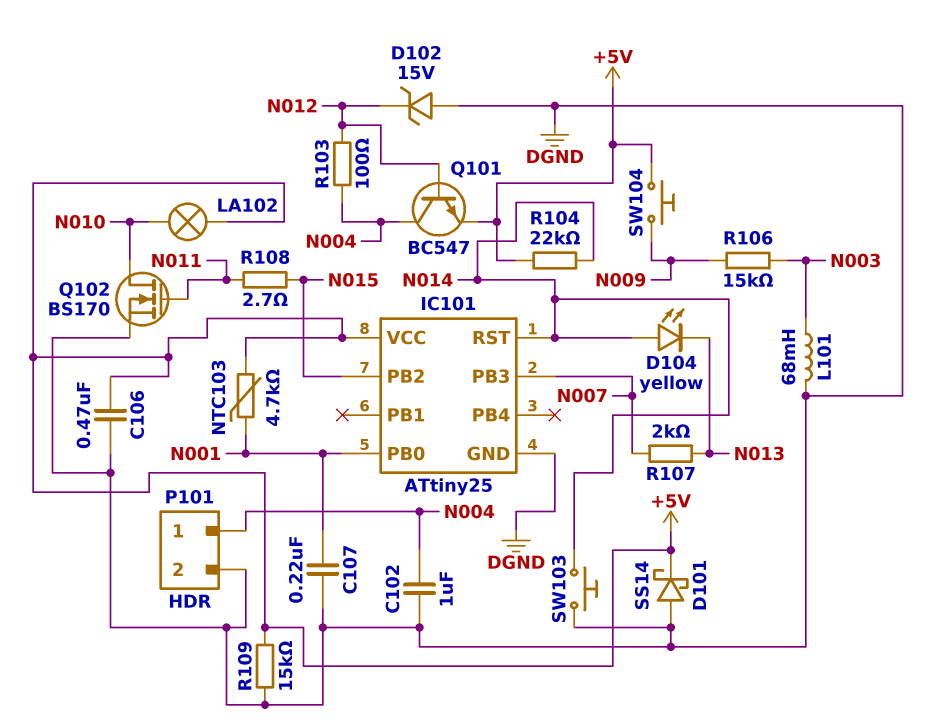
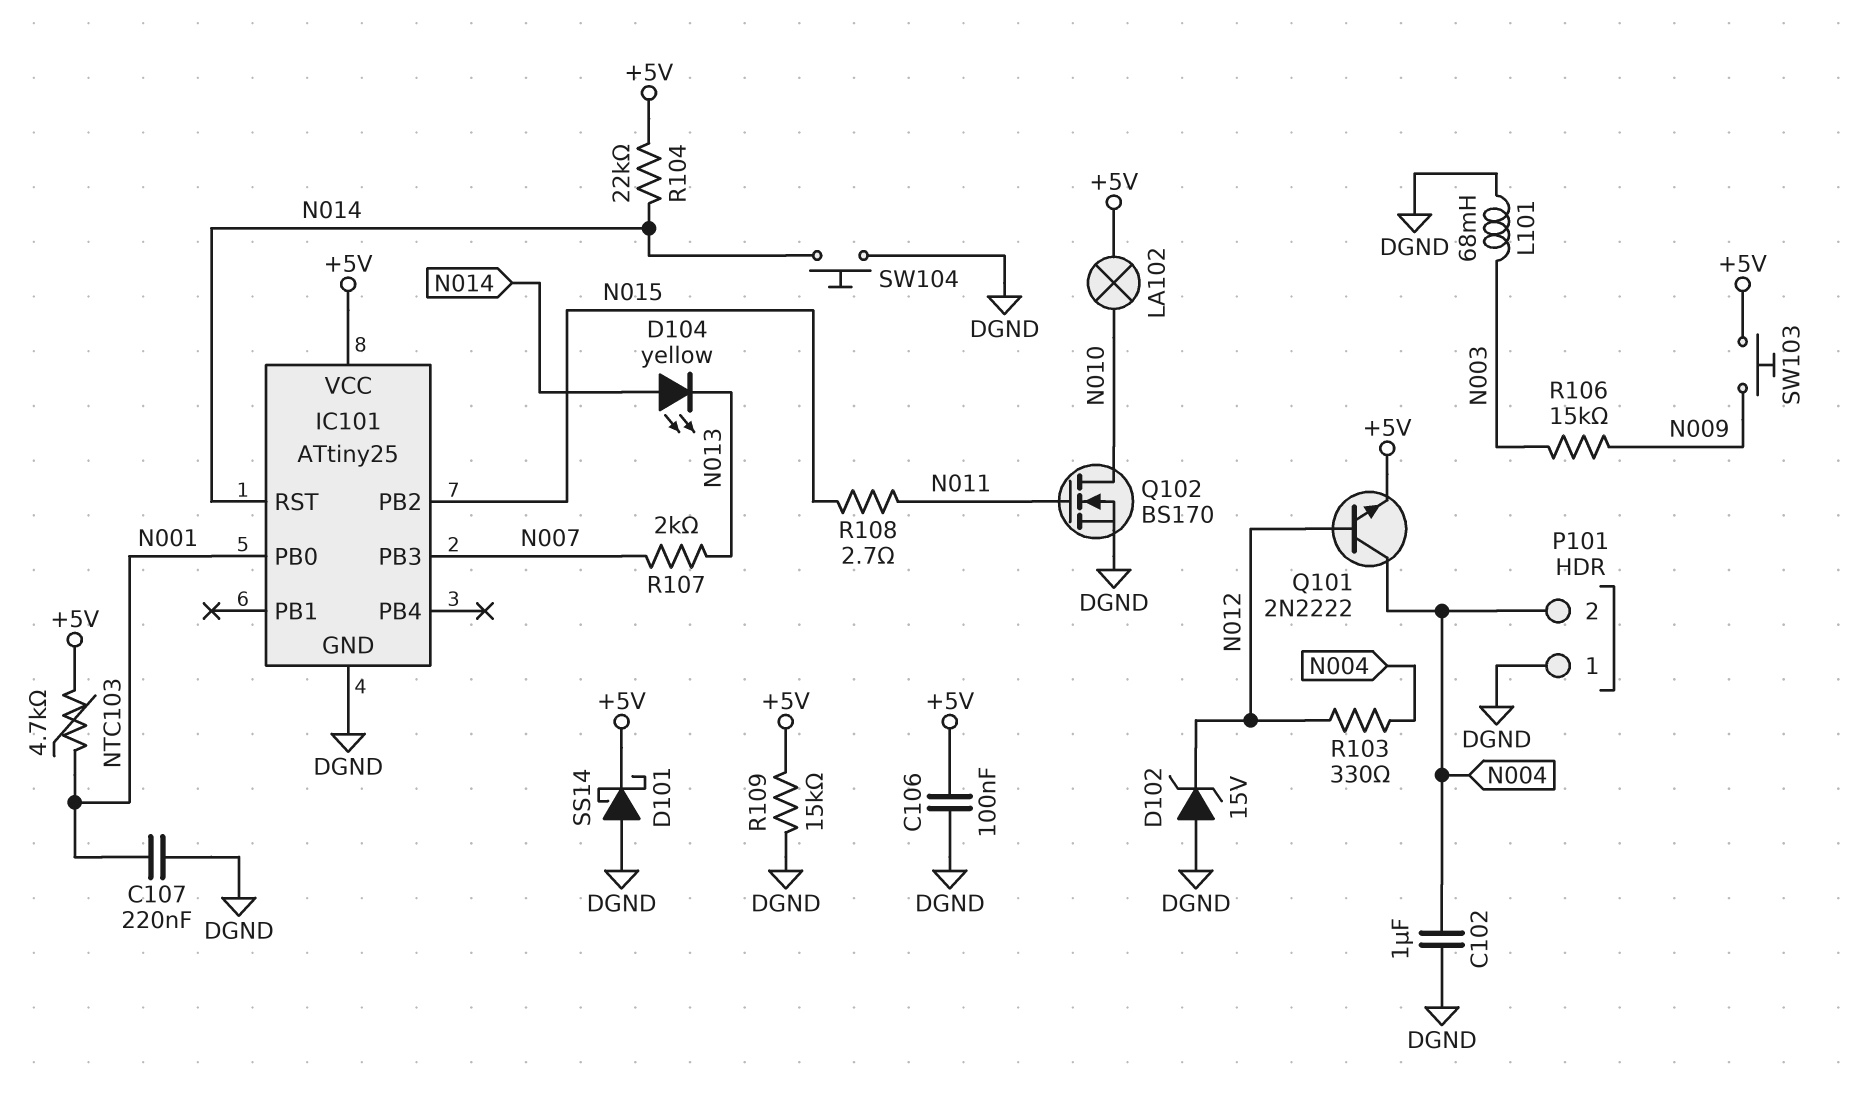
C106: 470nF (+5V, DGND) -> 100nF (+5V, DGND)
P101 pin 1: N004 -> DGND
P101 pin 2: DGND -> N004
Q101: NPN BC547 (B N012, C N004, E +5V) -> NPN 2N2222 (B N012, C N004, E +5V)
R103: 100 (N004, N012) -> 330 (N004, N012)
SW103: button (DGND, N014) -> button (+5V, N009)
SW104: button (+5V, N009) -> button (DGND, N014)

